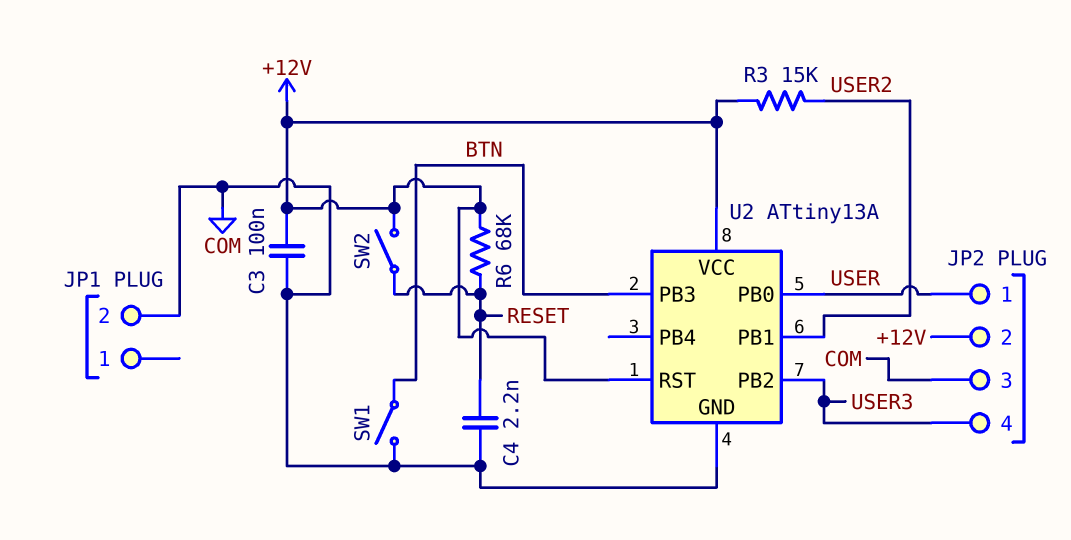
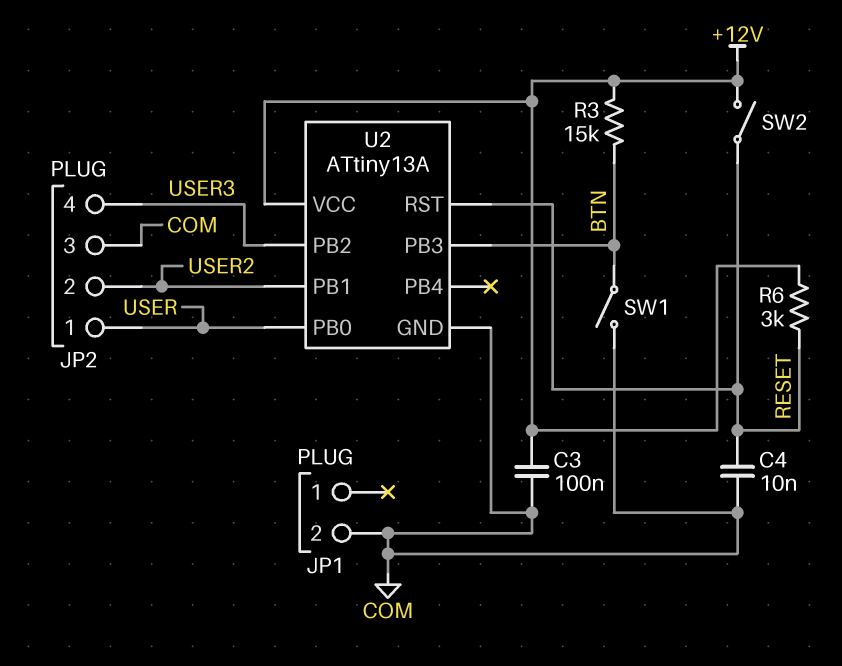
C4: 2.2nF (COM, RESET) -> 10nF (COM, RESET)
JP2 pin 2: +12V -> USER2
R3: 15k (+12V, USER2) -> 15k (+12V, BTN)
R6: 68k (+12V, RESET) -> 3k (+12V, RESET)
U2 pin RST: +12V -> RESET

